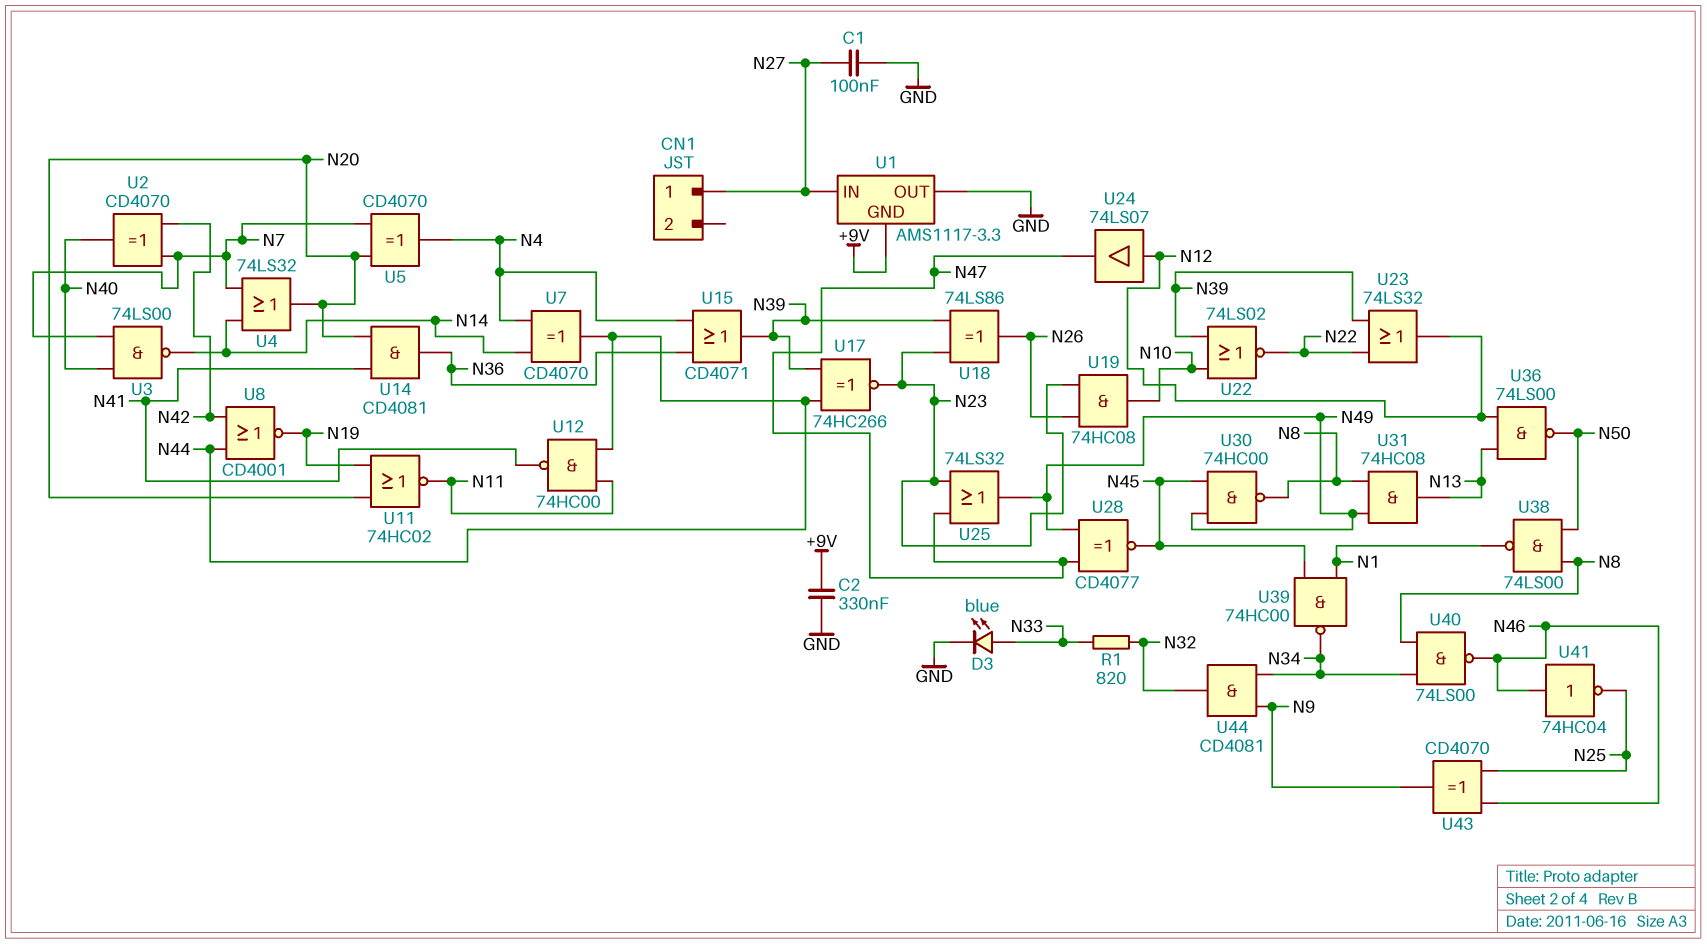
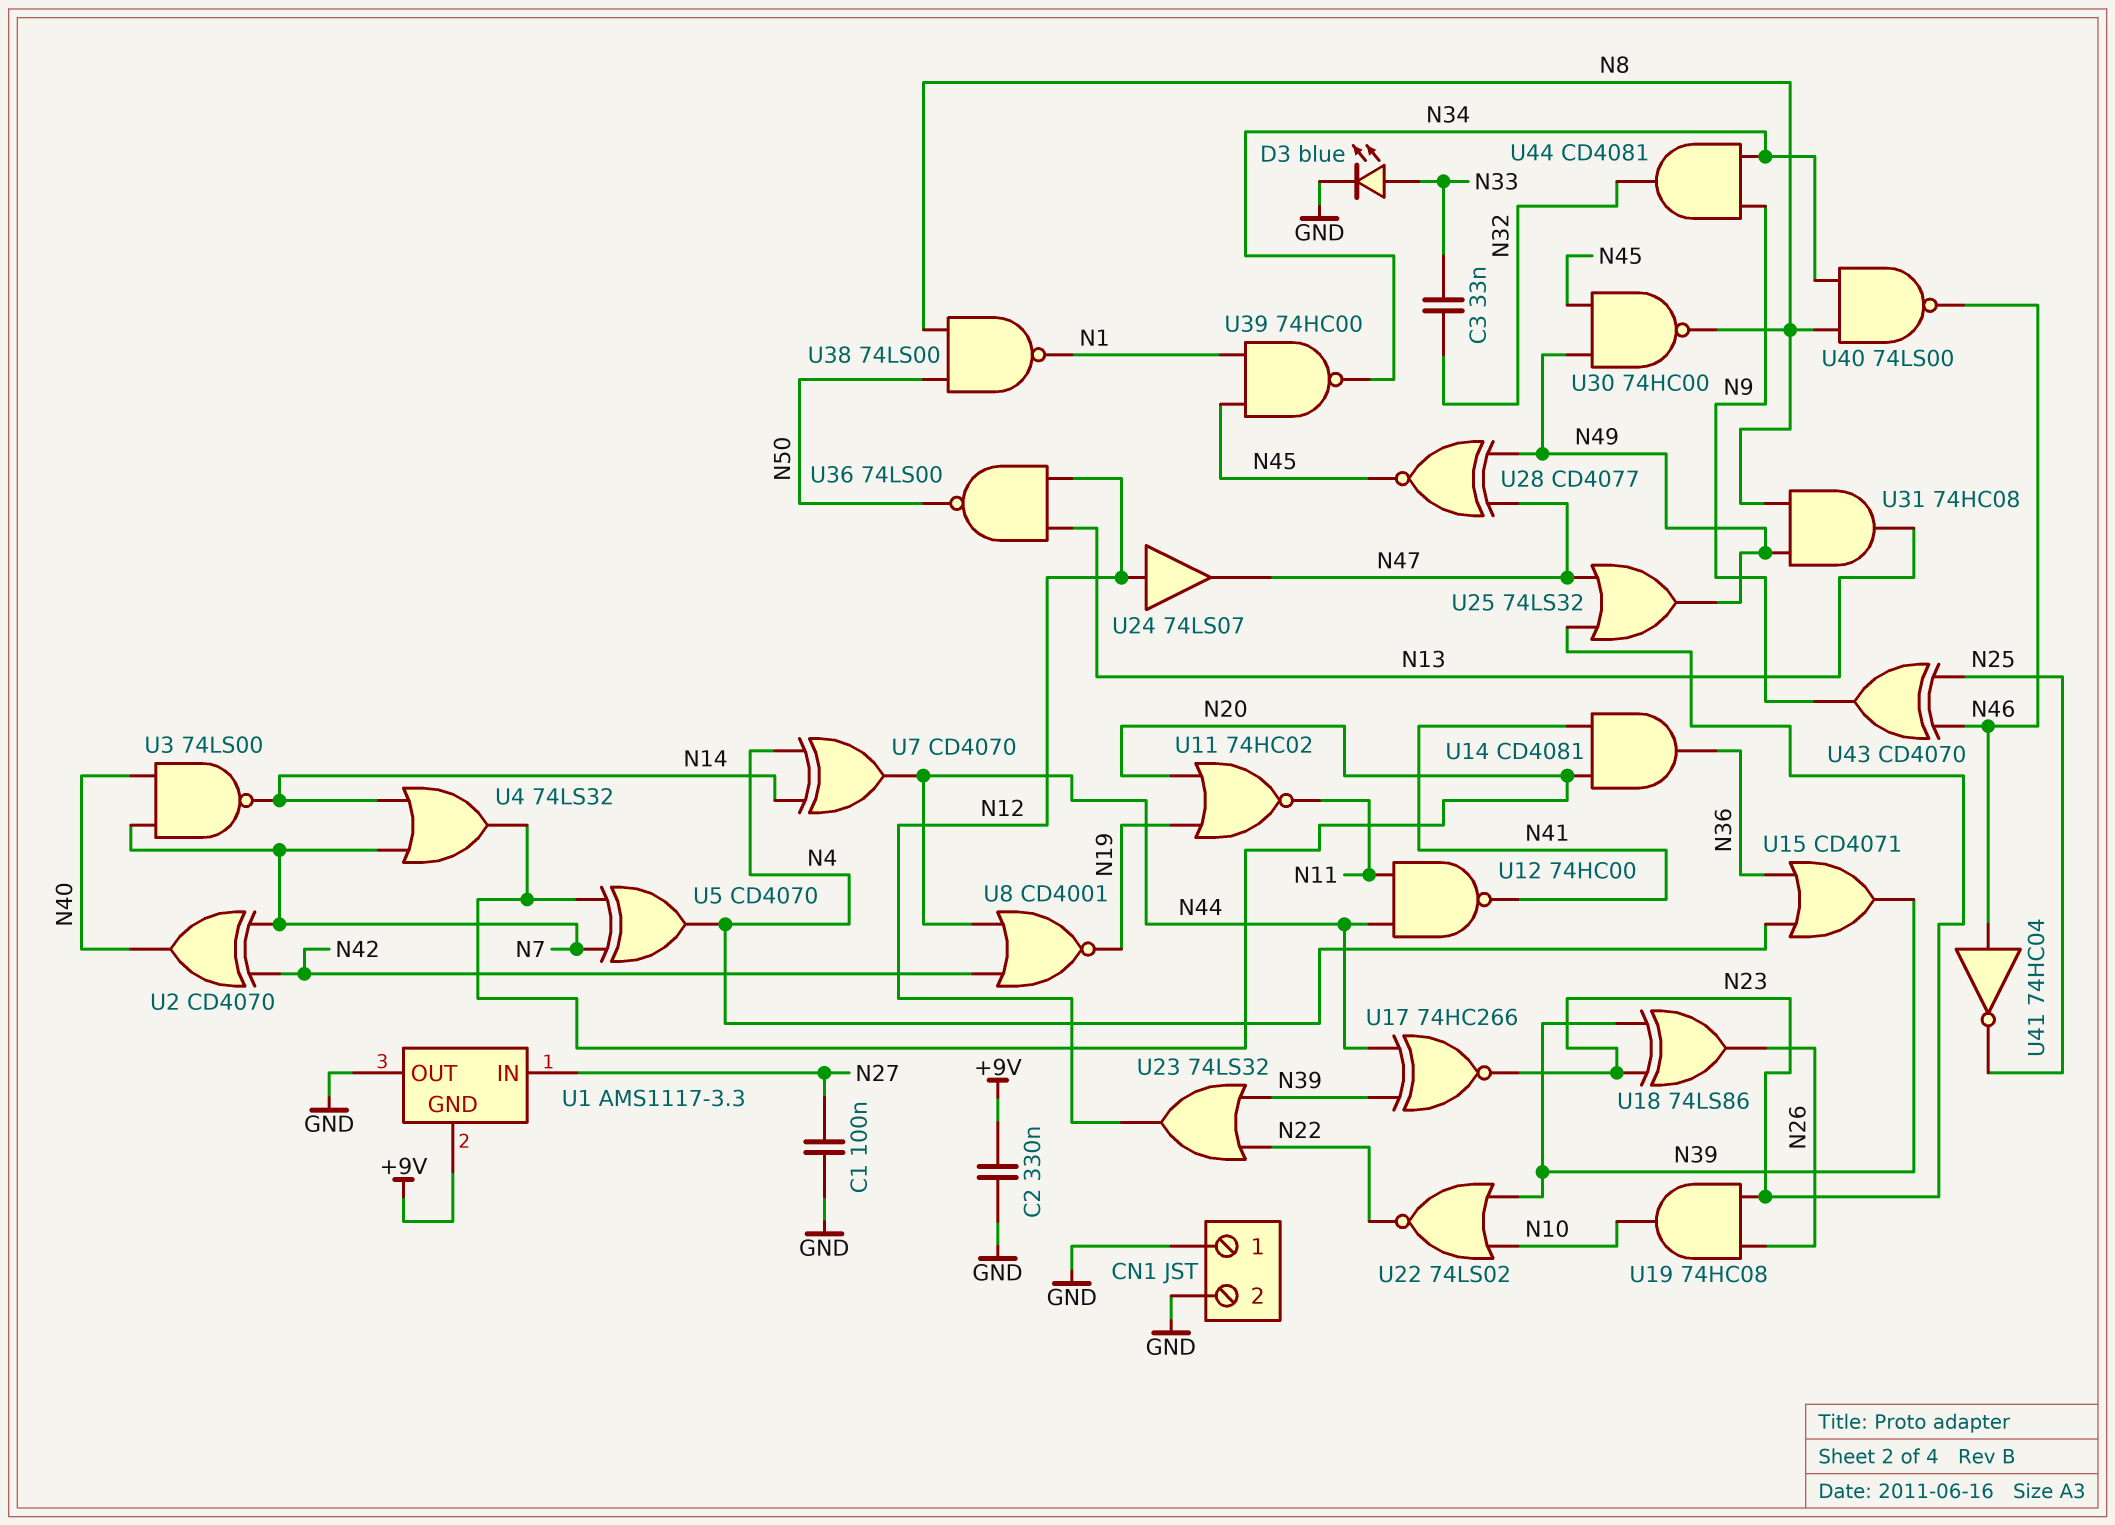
C3: none -> 33nF (N32, N33)
CN1 pin 1: N27 -> GND
CN1 pin 2: none -> GND
R1: 820 (N32, N33) -> none

